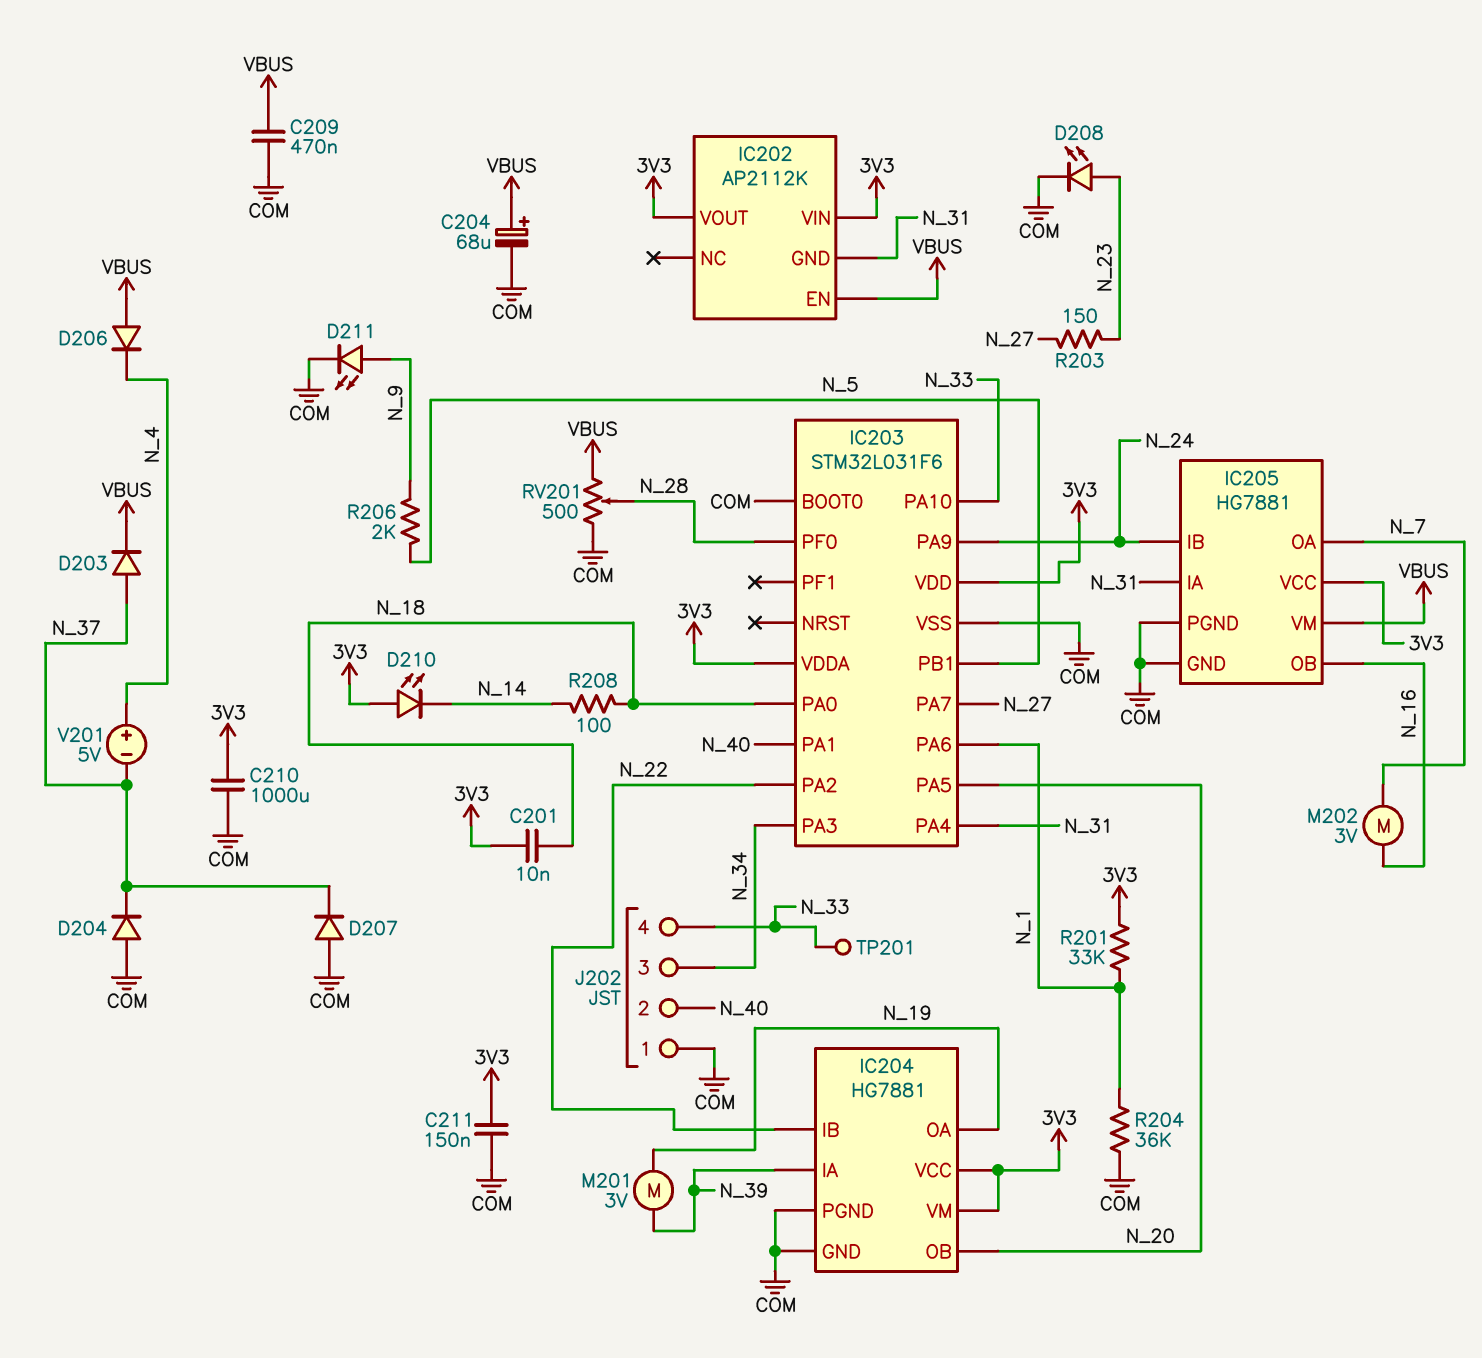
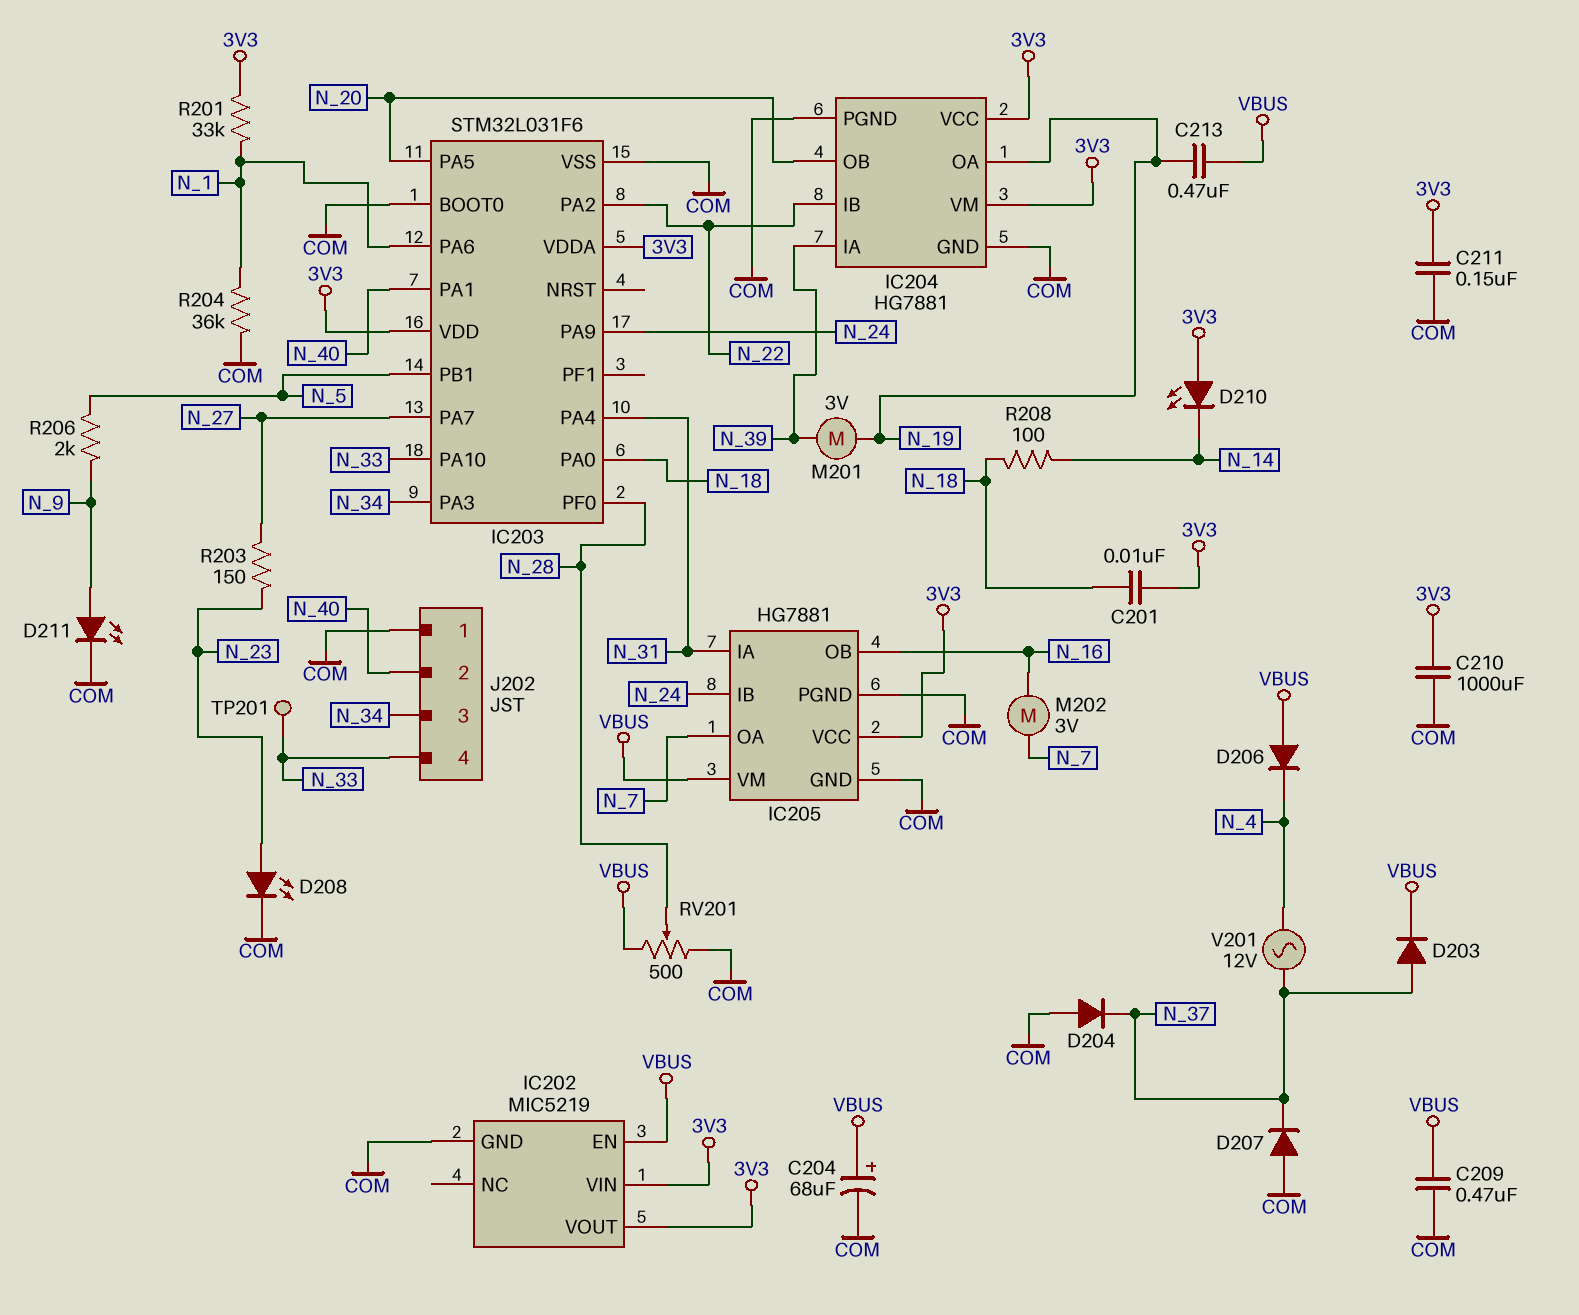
C213: none -> 470nF (N_19, VBUS)
IC202: AP2112K -> MIC5219
IC202 pin GND: N_31 -> COM
V201: 5V (plus N_4, minus N_37) -> AC 12V (N_4, N_37)

